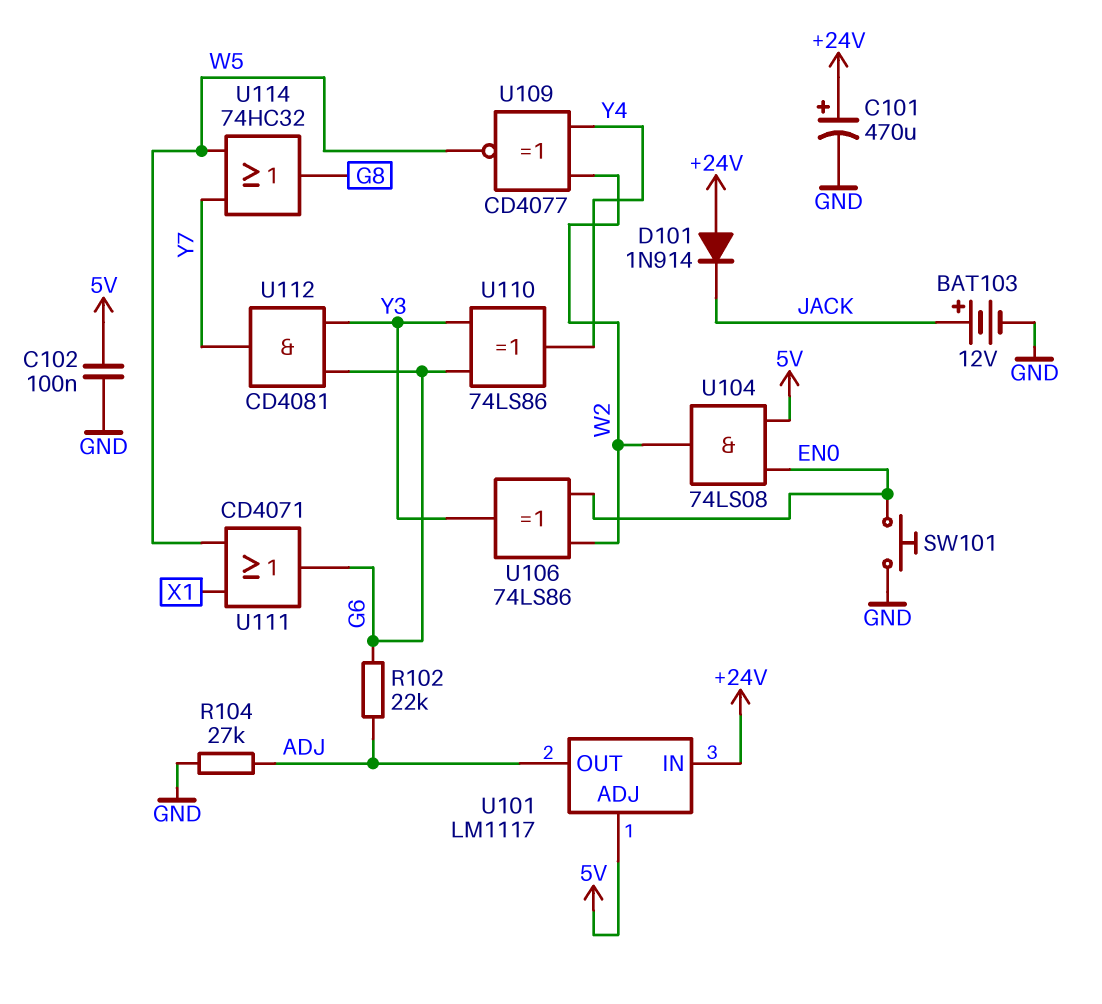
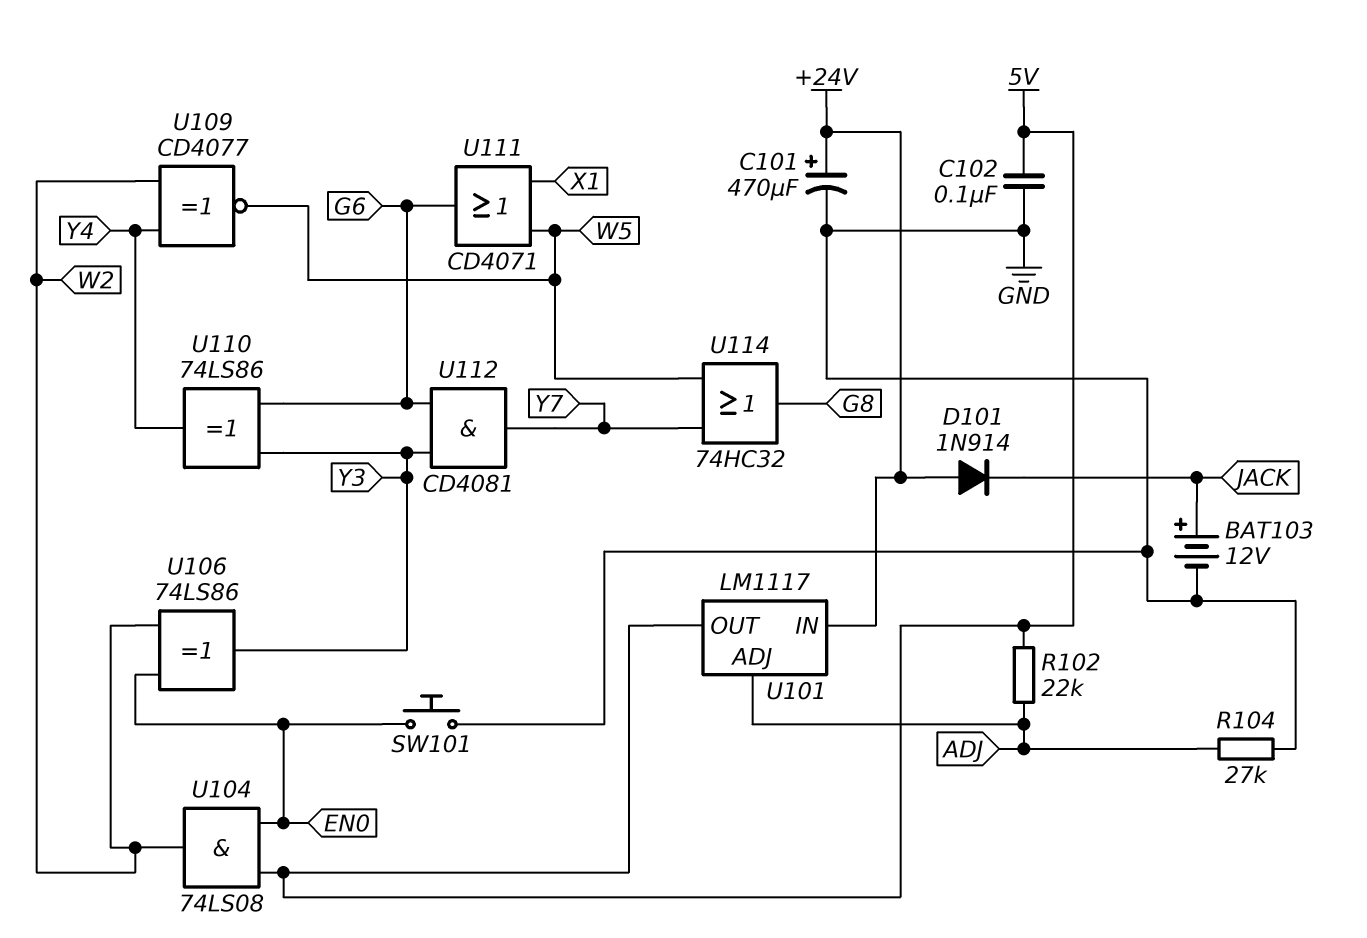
R102: 22k (ADJ, G6) -> 22k (5V, ADJ)
U101 pin ADJ: 5V -> ADJ
U101 pin OUT: ADJ -> 5V

